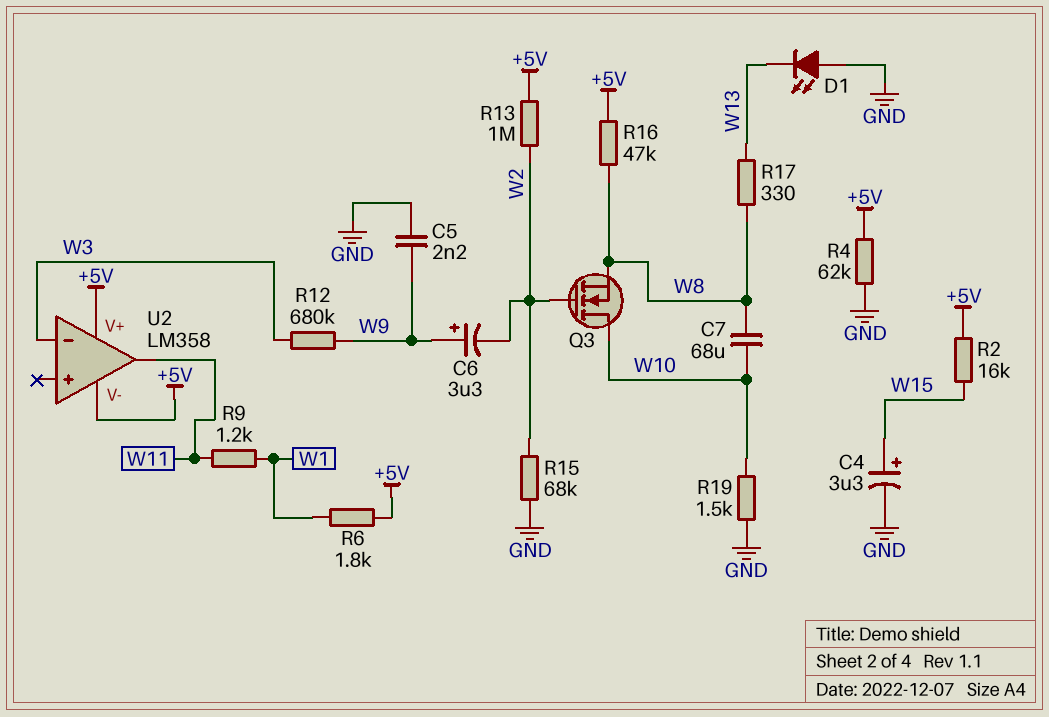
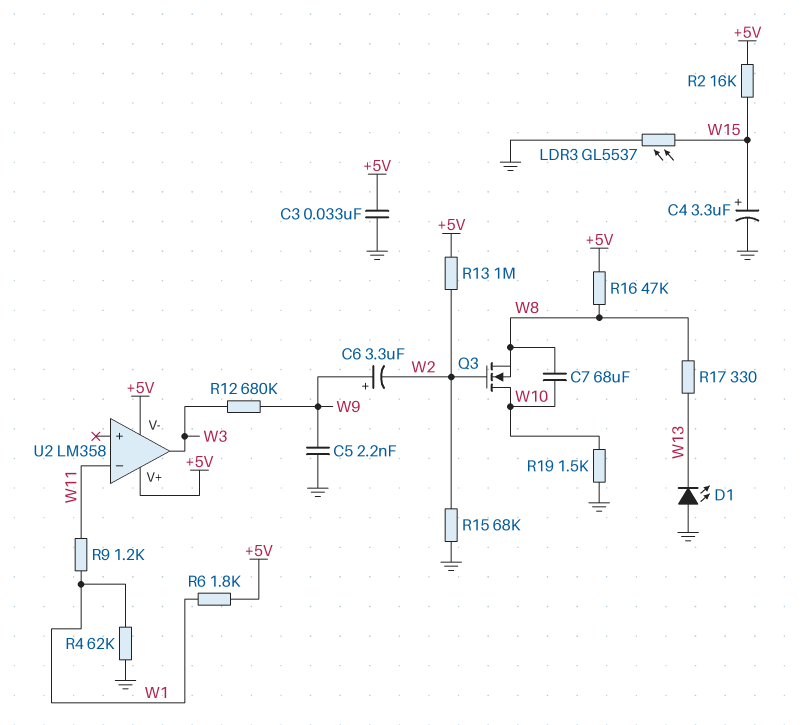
C3: none -> 33nF (+5V, GND)
LDR3: none -> GL5537 (GND, W15)
R4: 62k (+5V, GND) -> 62k (GND, W1)
U2 pin in-: W3 -> W11
U2 pin out: W11 -> W3

